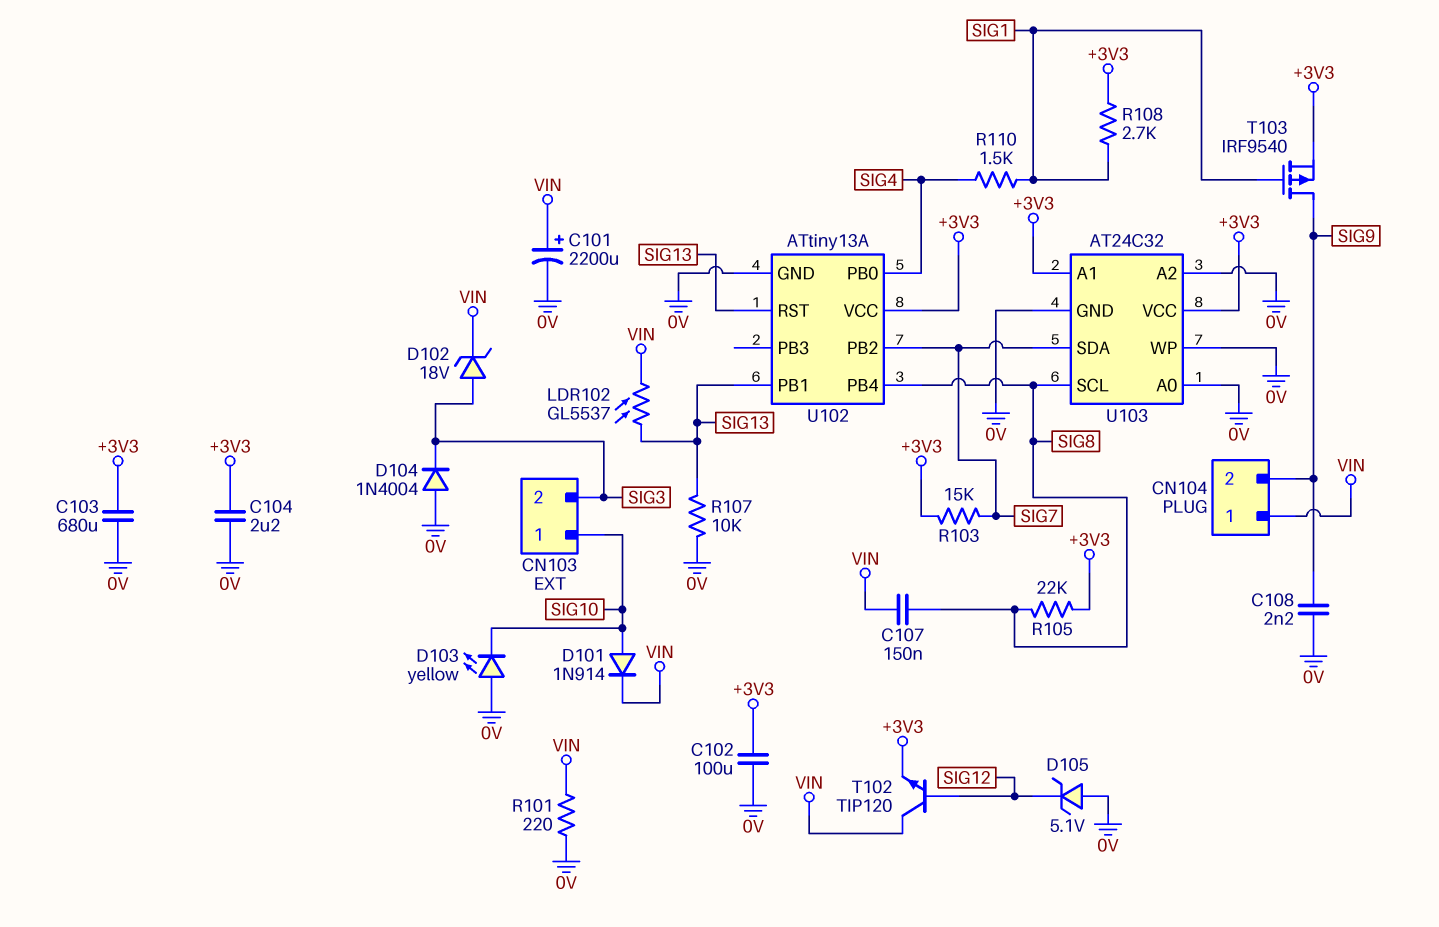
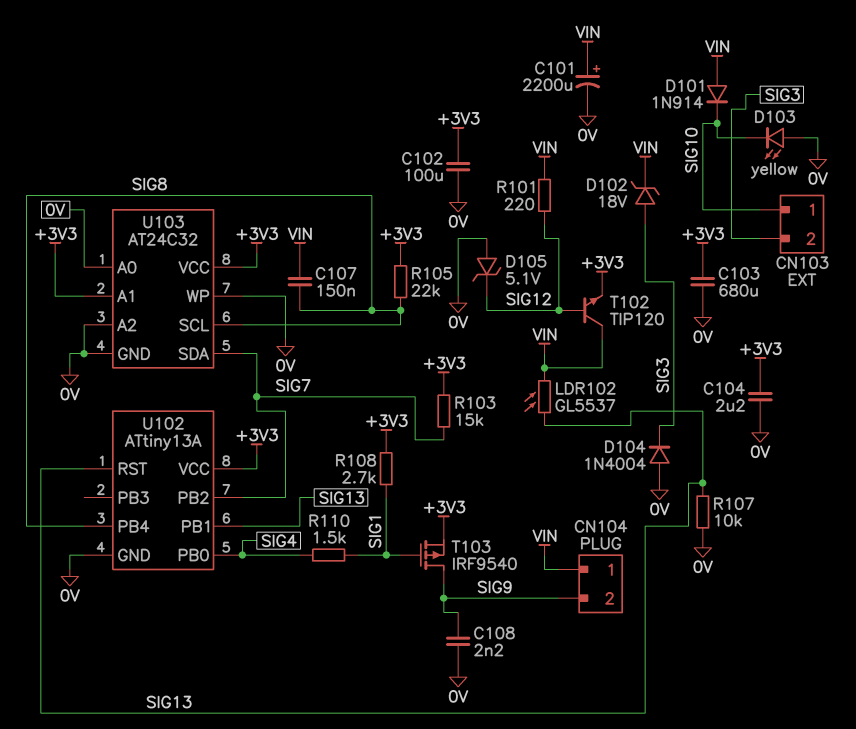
D101: diode 1N914 (A SIG10, K VIN) -> diode 1N914 (A VIN, K SIG10)
R101: 220 (0V, VIN) -> 220 (SIG12, VIN)

